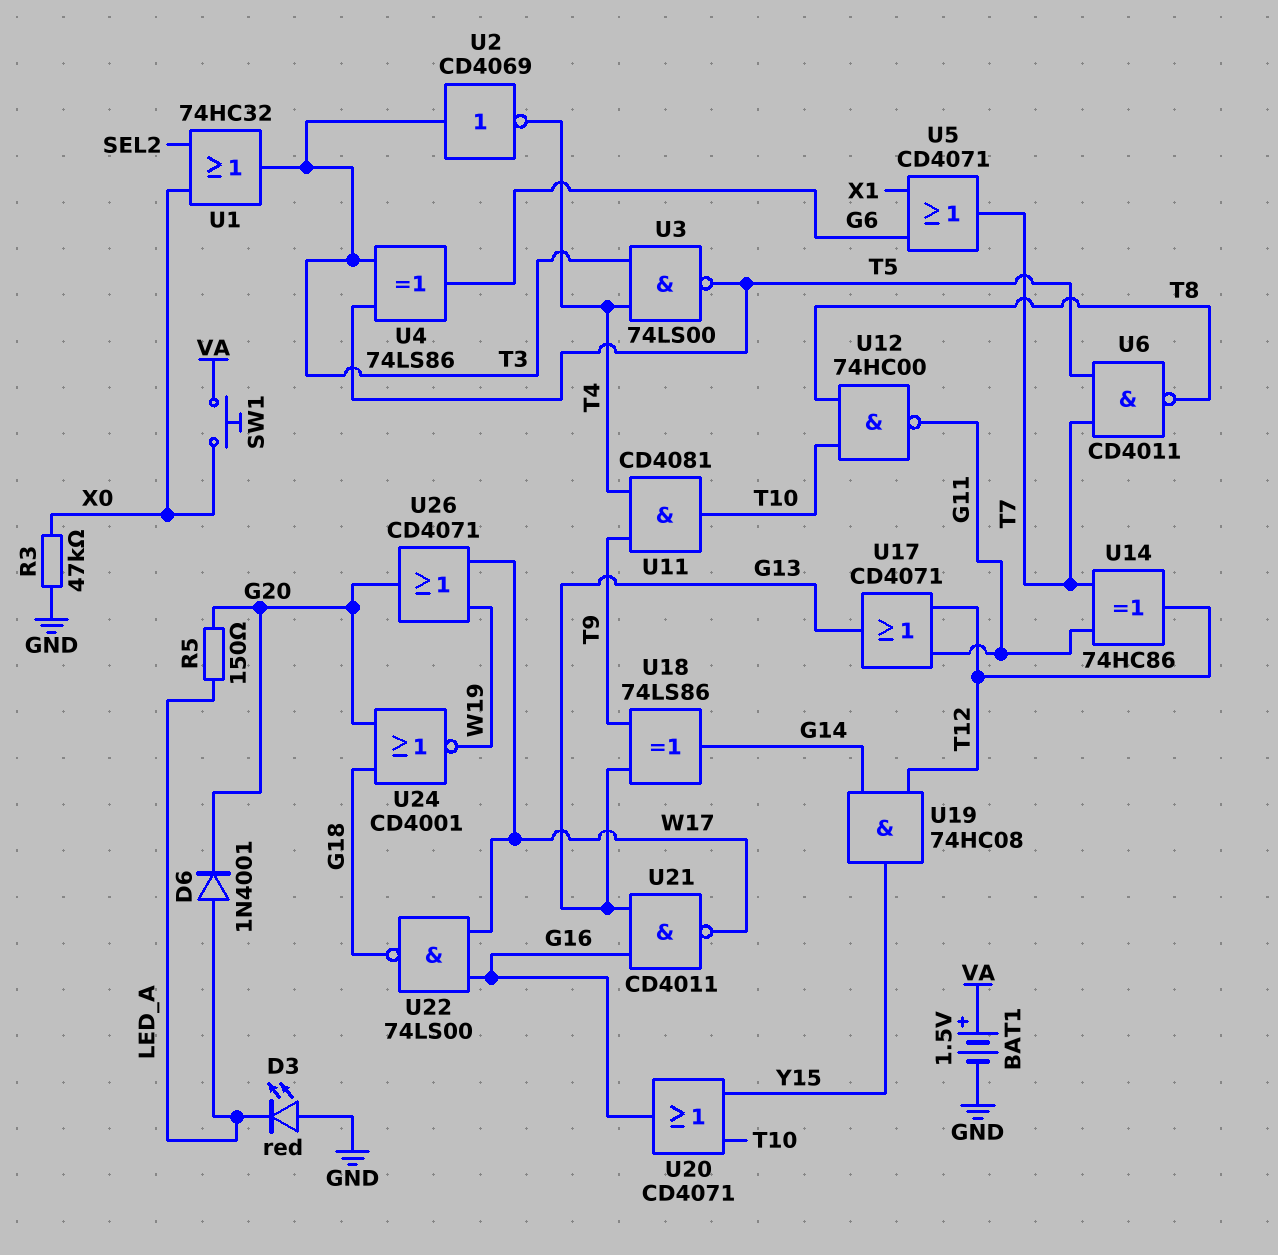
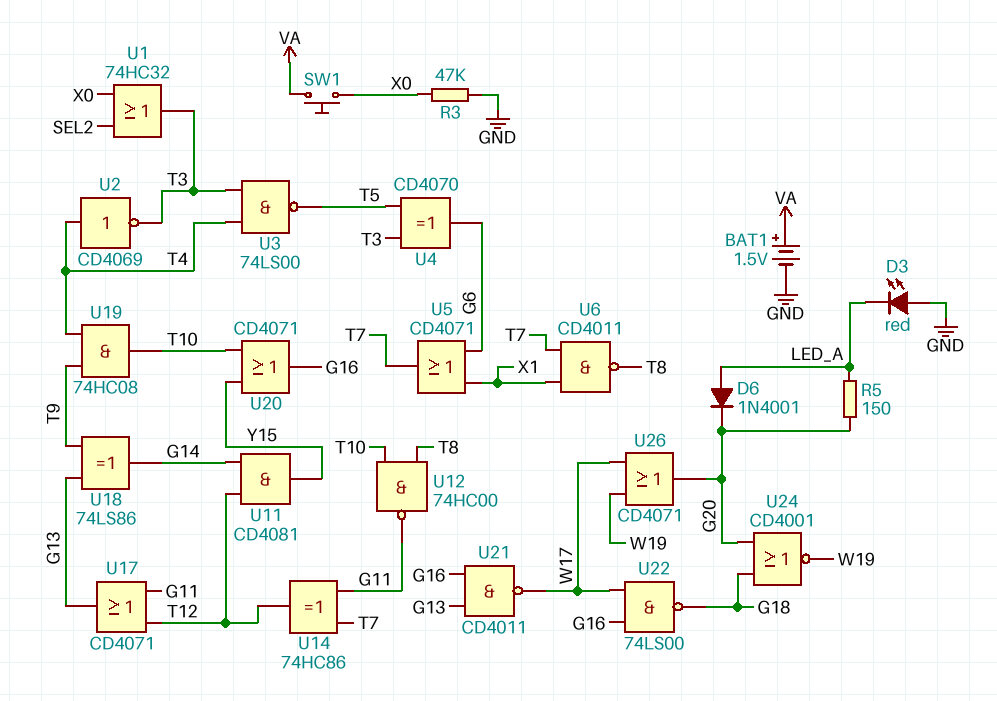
U2: NOT CD4069 (in T3, out T4) -> NOT CD4069 (in T4, out T3)
U4: XOR 74LS86 (in T3, in T5, out G6) -> XOR CD4070 (in T3, in T5, out G6)
U6: NAND CD4011 (in T5, in T7, out T8) -> NAND CD4011 (in T7, in X1, out T8)
U11: AND CD4081 (in T4, in T9, out T10) -> AND CD4081 (in G14, in T12, out Y15)
U19: AND 74HC08 (in G14, in T12, out Y15) -> AND 74HC08 (in T4, in T9, out T10)

